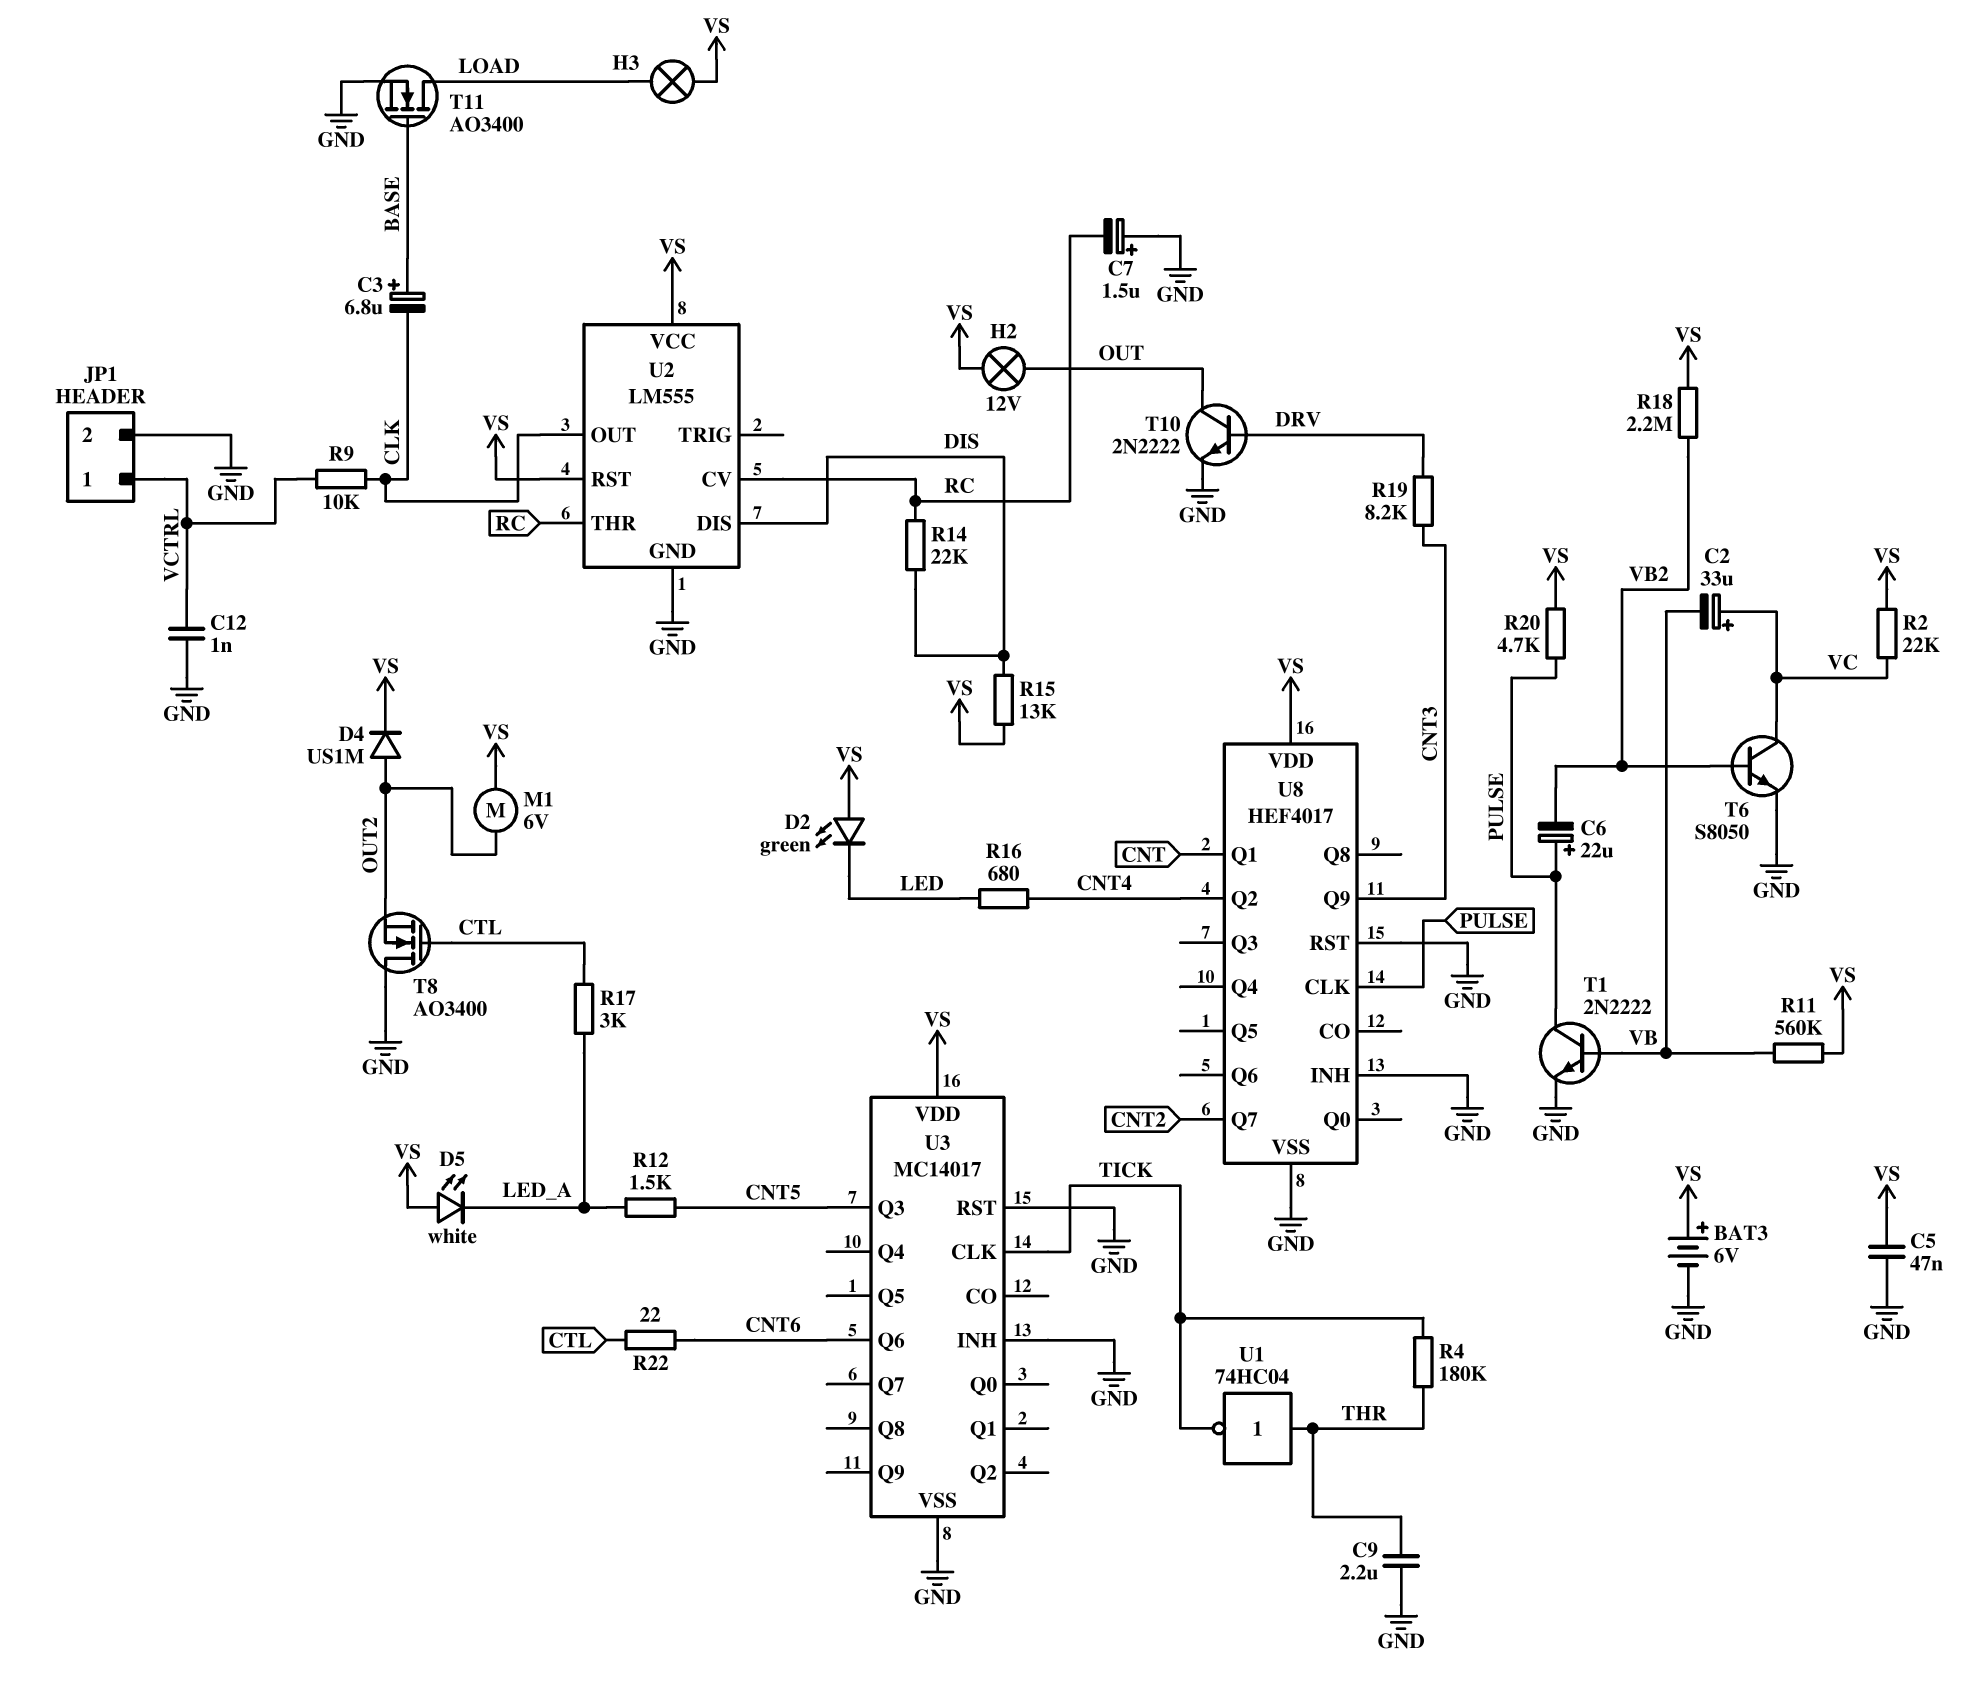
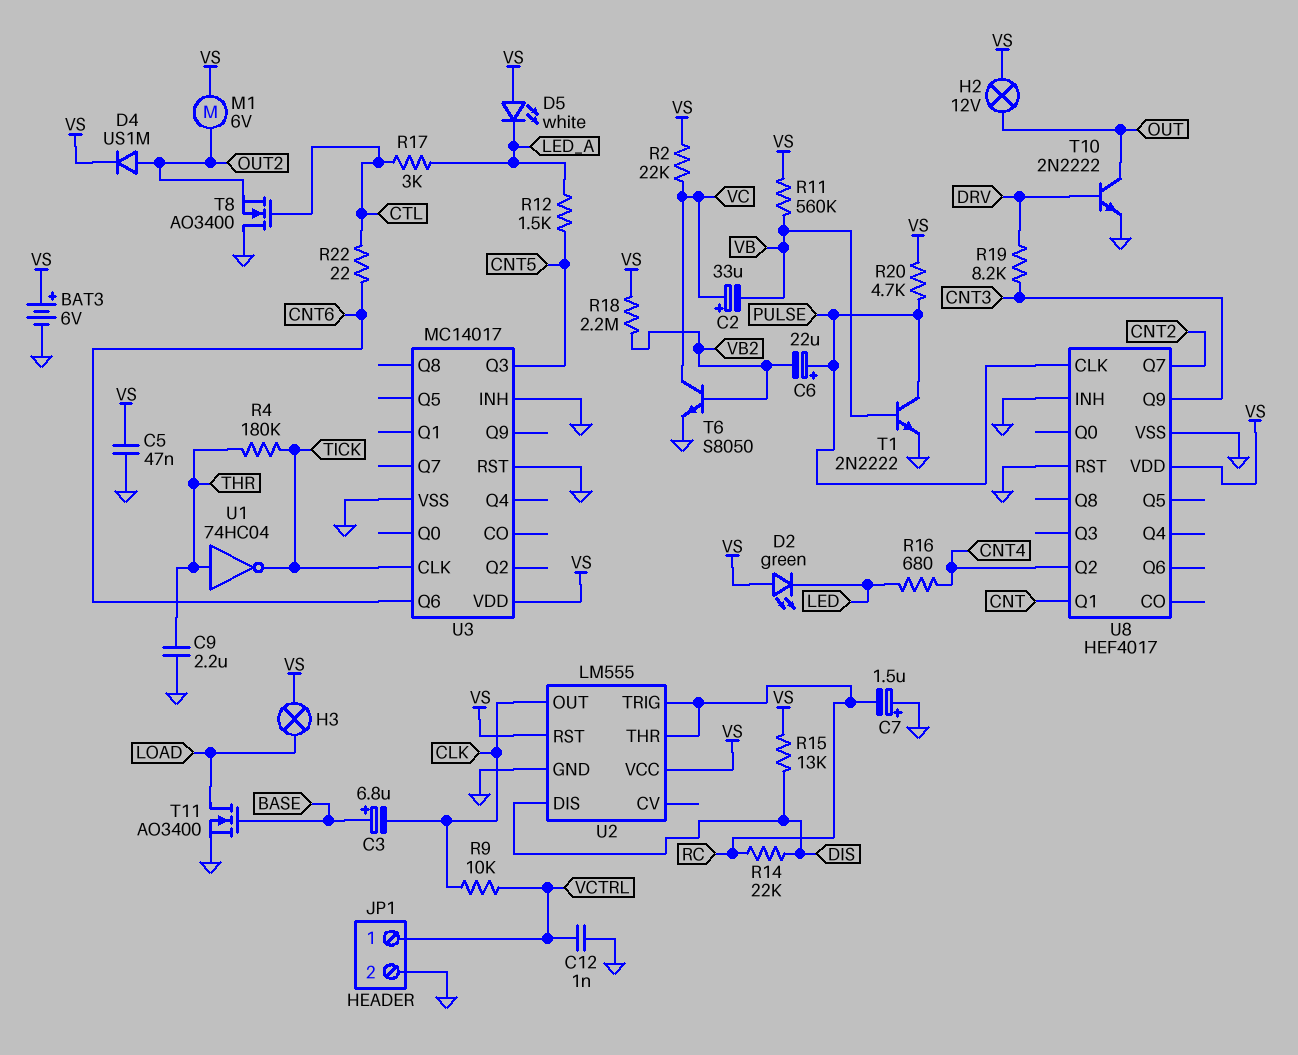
U2 pin CV: RC -> none
U2 pin TRIG: none -> RC

